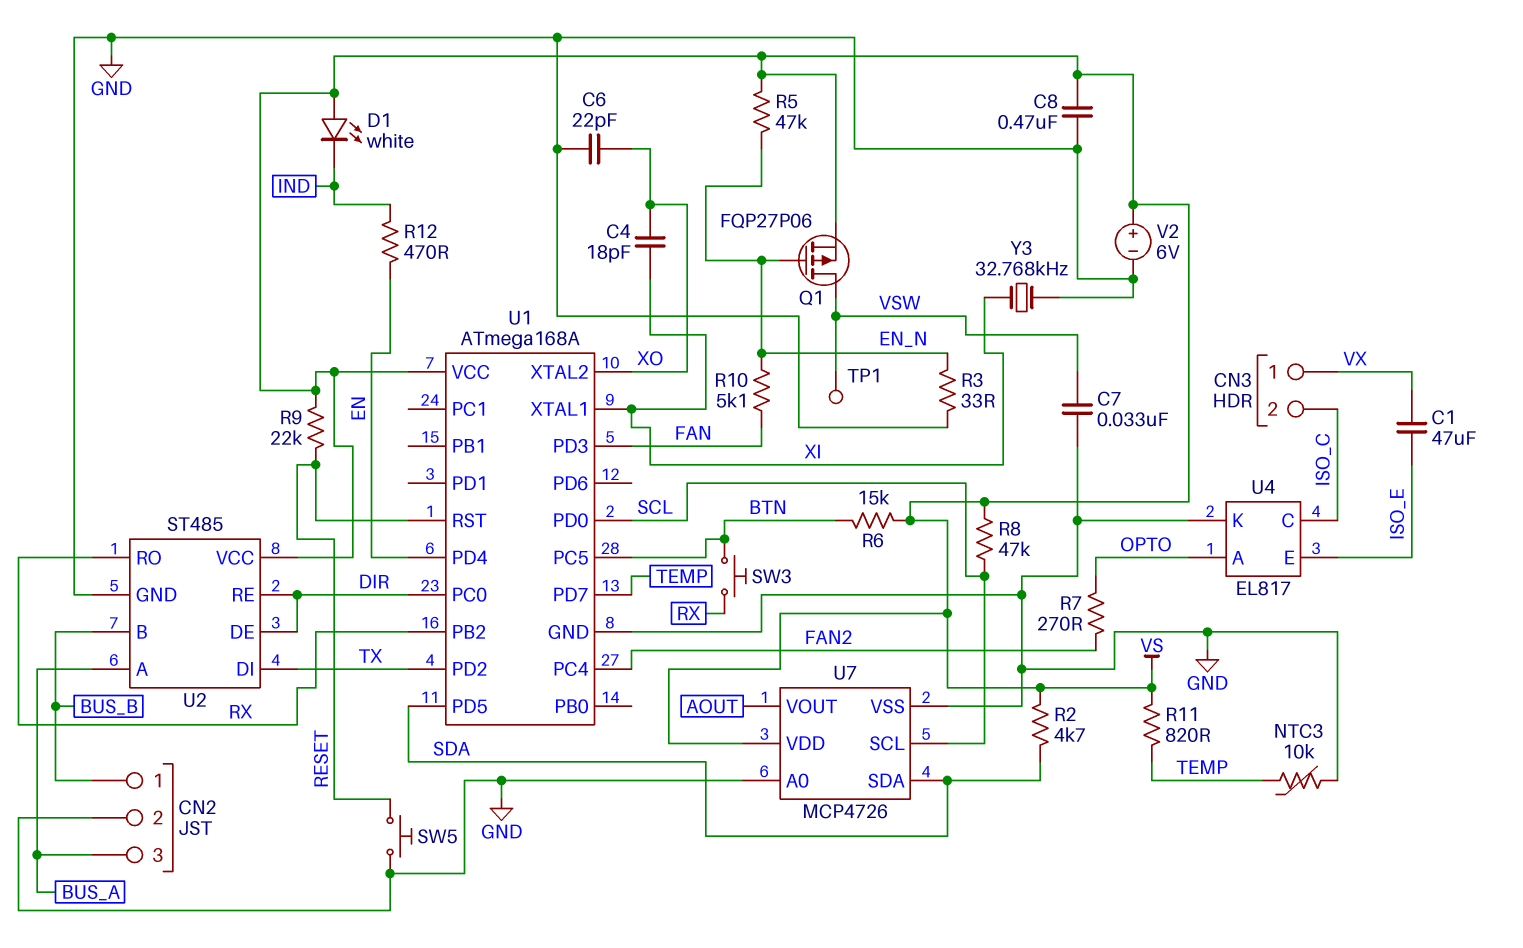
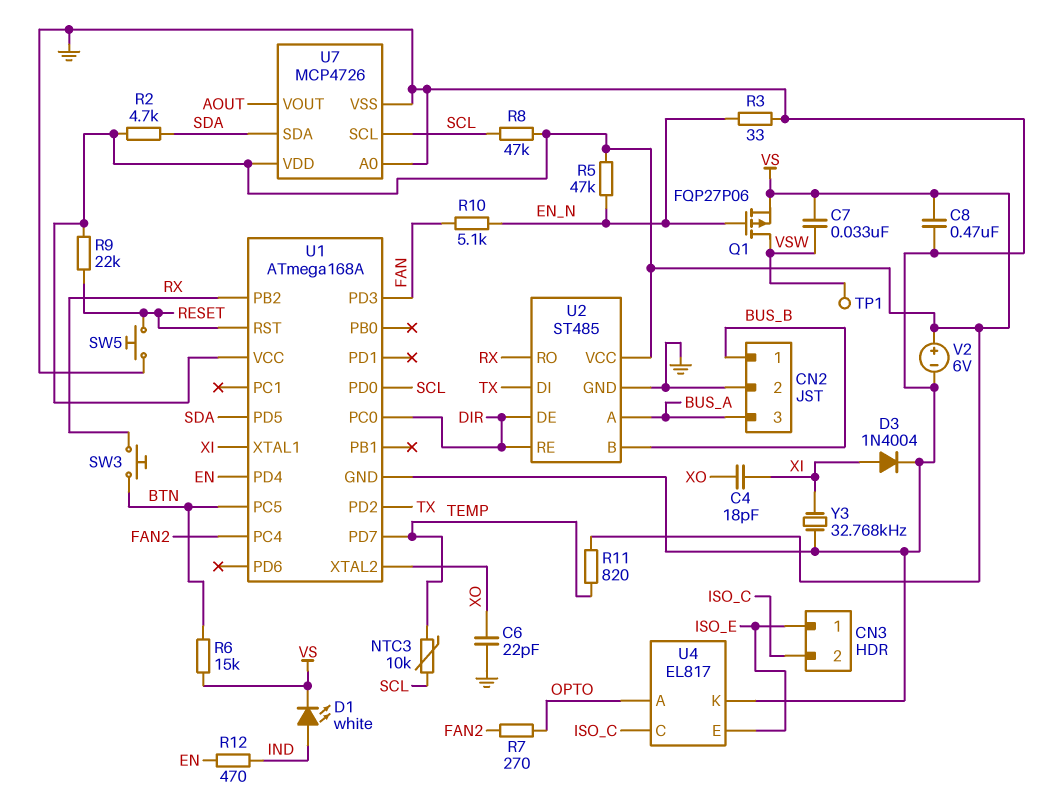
C1: 47uF (ISO_E, VX) -> none
C7: 33nF (GND, VSW) -> 33nF (VS, VSW)
CN3 pin 1: VX -> ISO_E
D1: LED white (A VS, K IND) -> LED white (A IND, K VS)
D3: none -> diode 1N4004 (A XI, K GND)
NTC3: 10k (GND, TEMP) -> 10k (SCL, TEMP)

